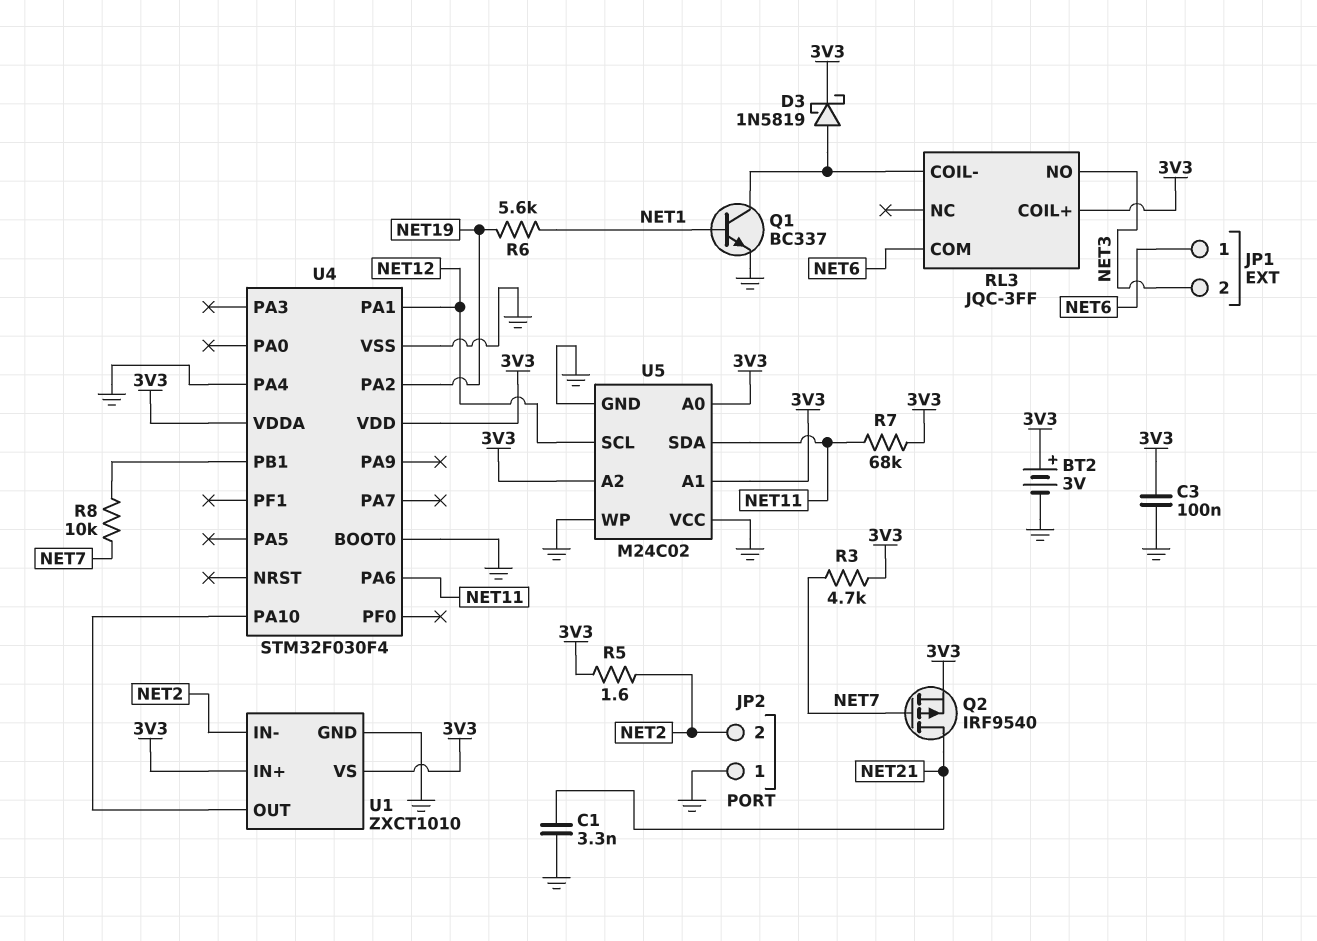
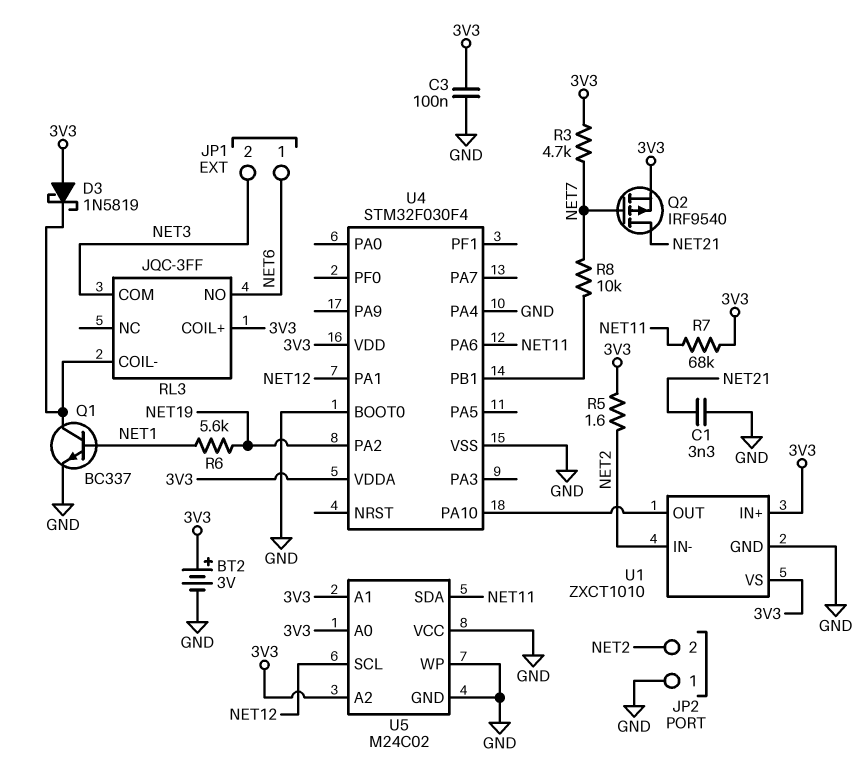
D3: schottky 1N5819 (A RL3/COIL-, K 3V3) -> schottky 1N5819 (A 3V3, K RL3/COIL-)
RL3 pin COM: NET6 -> NET3
RL3 pin NO: NET3 -> NET6

